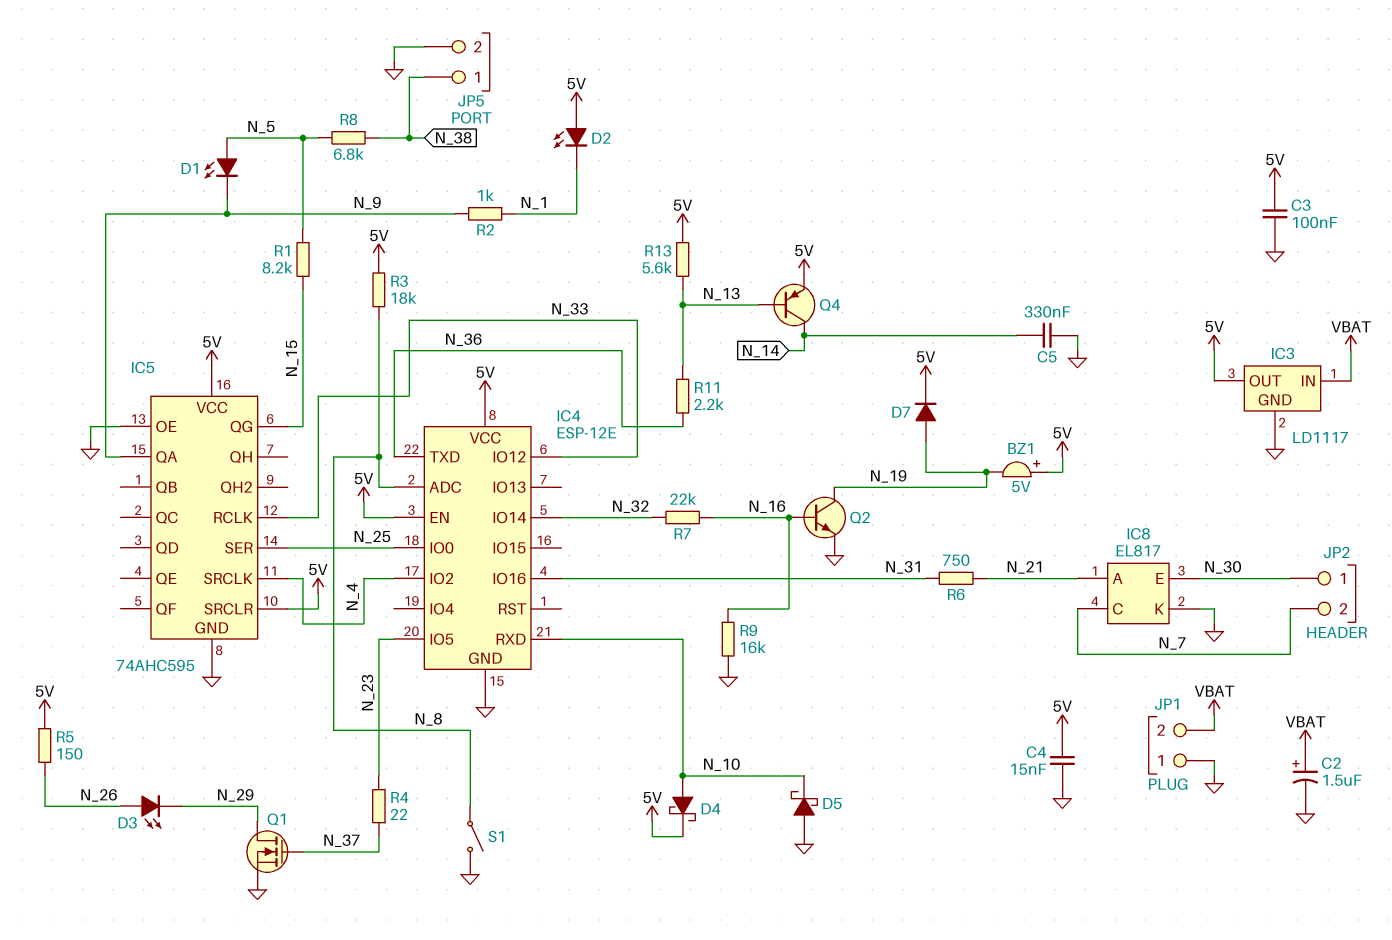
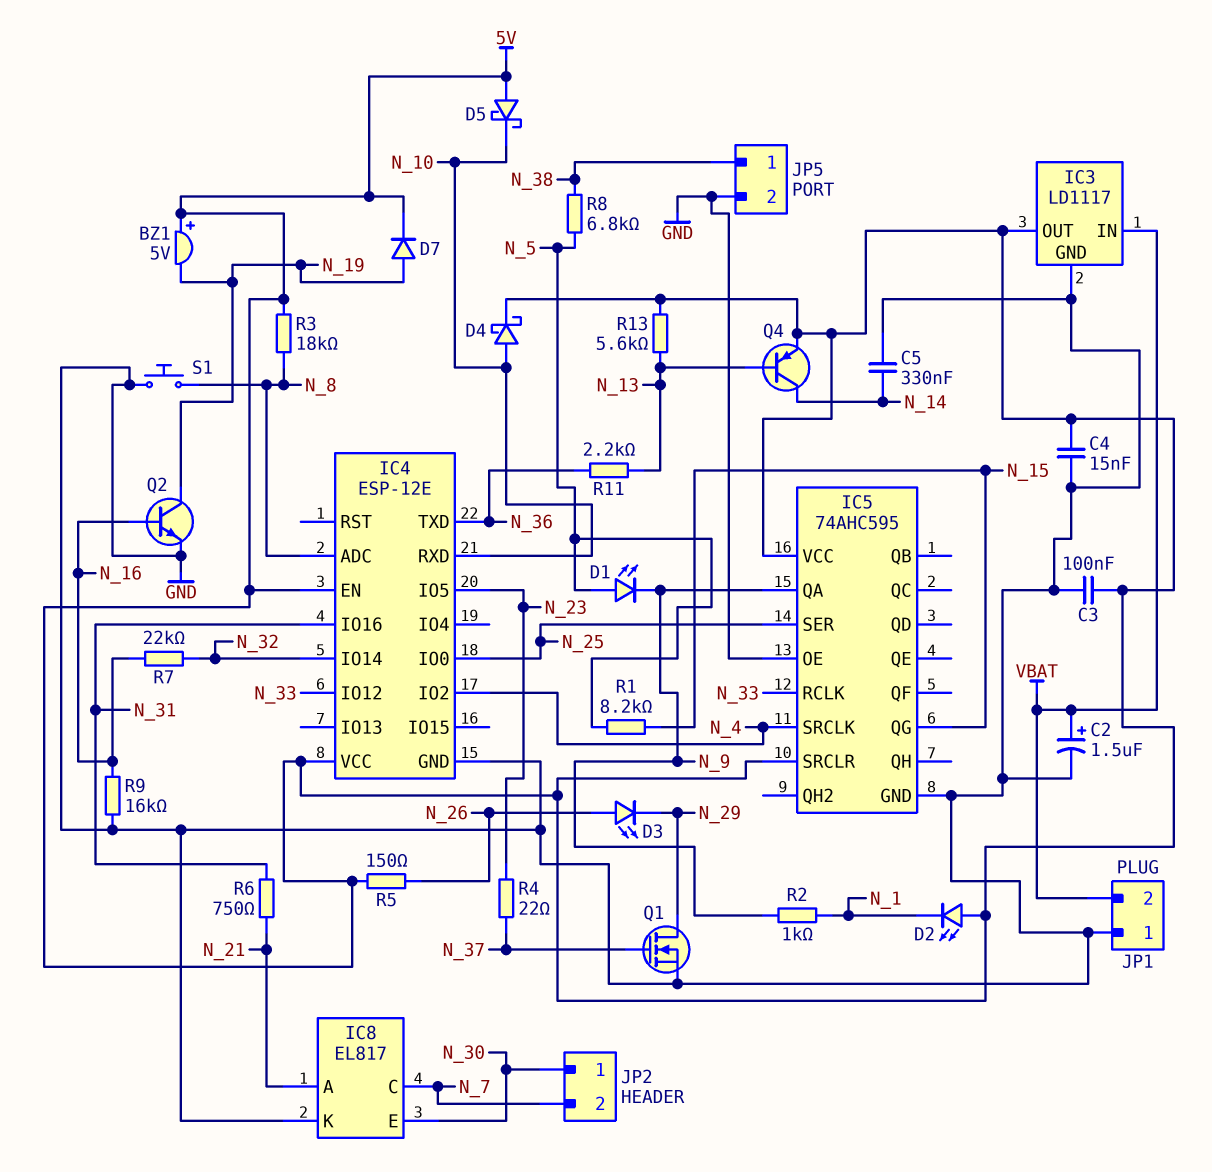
D5: schottky (A GND, K N_10) -> schottky (A 5V, K N_10)
S1: switch (GND, N_8) -> button (GND, N_8)

